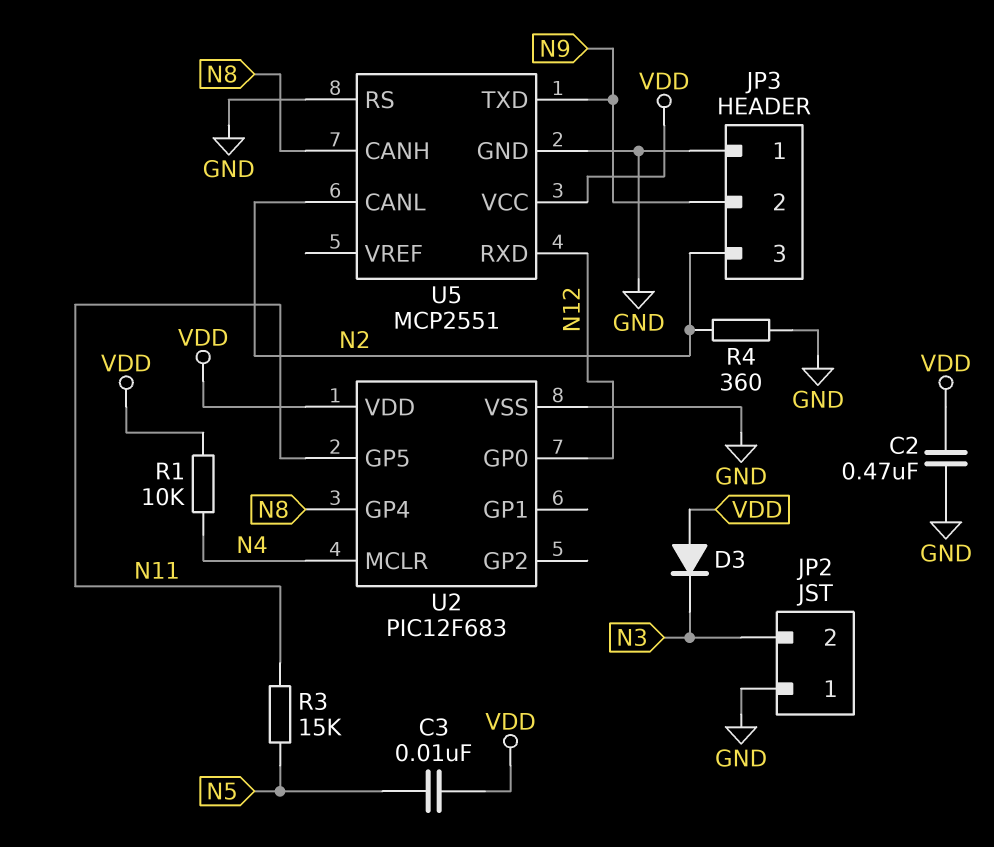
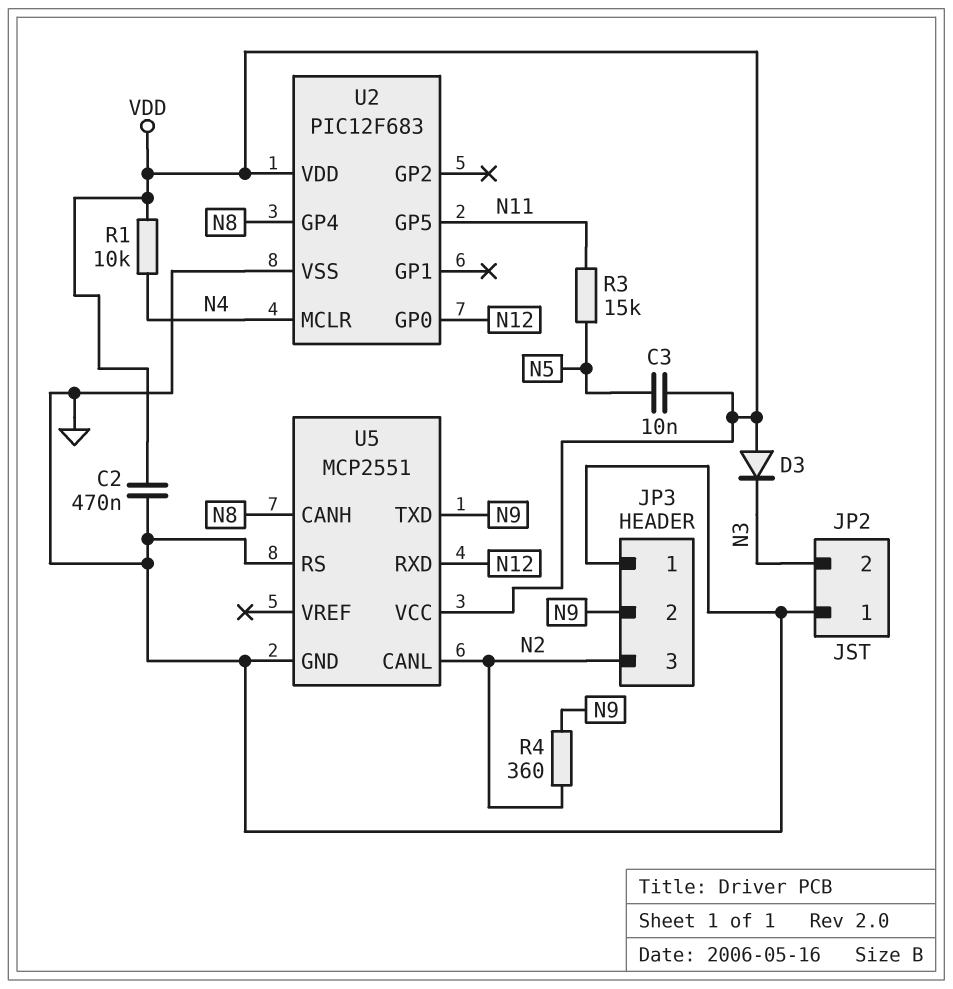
R4: 360 (GND, N2) -> 360 (N2, N9)

